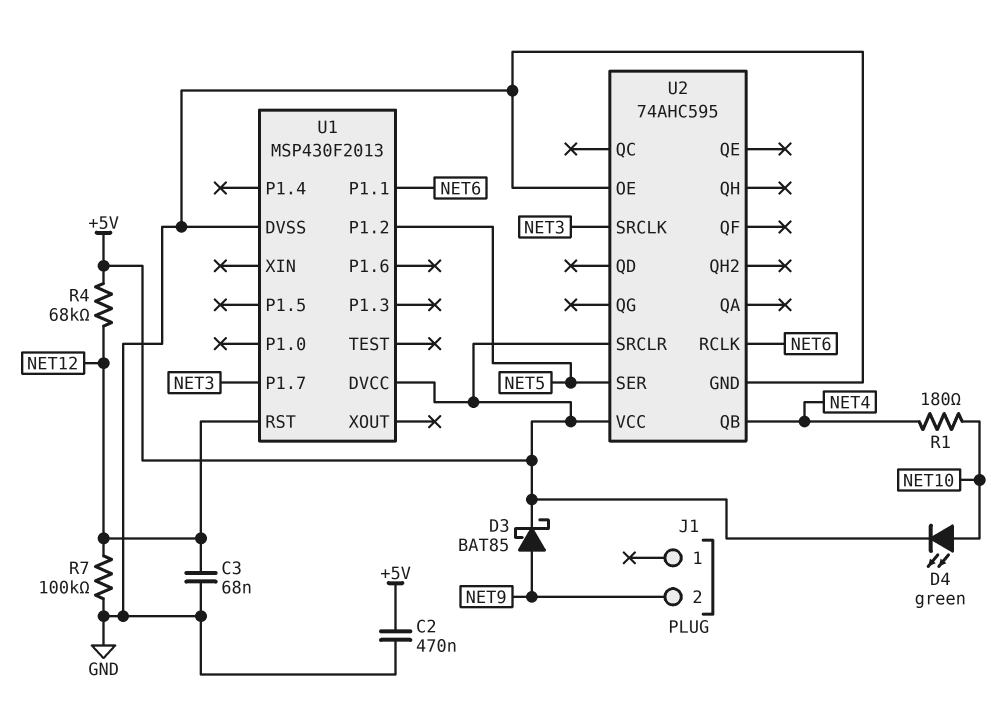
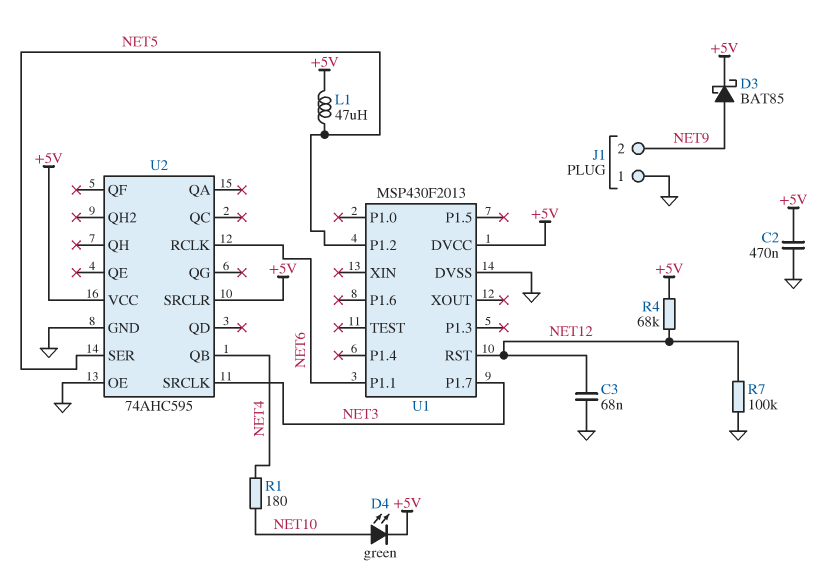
J1 pin 1: none -> GND
L1: none -> 47uH (+5V, NET5)

